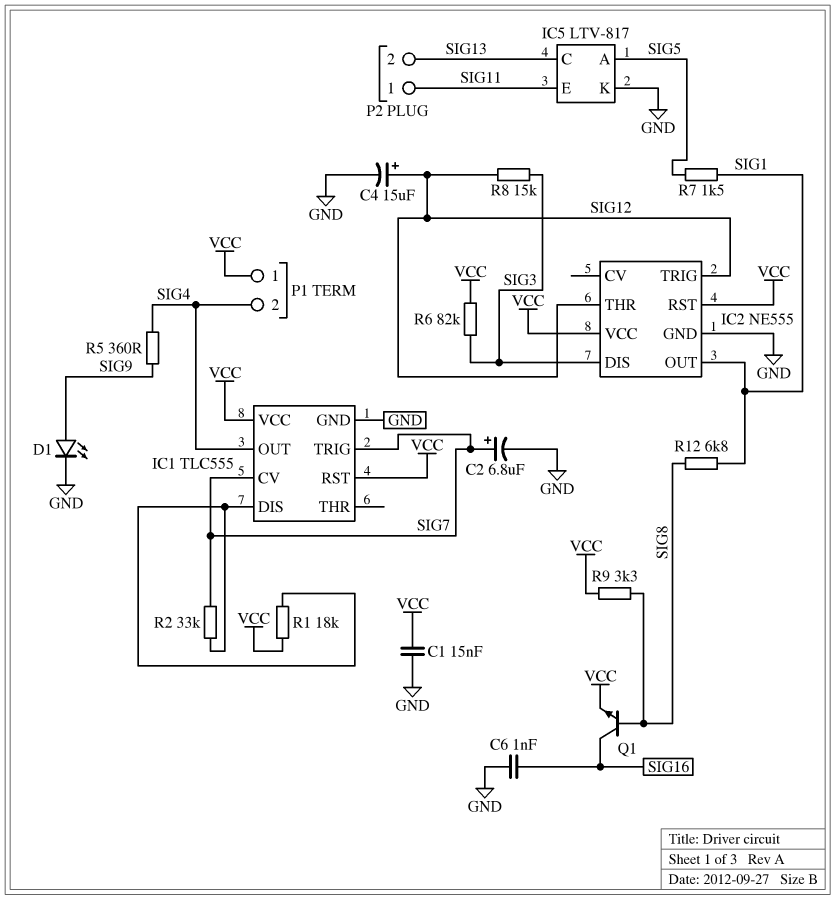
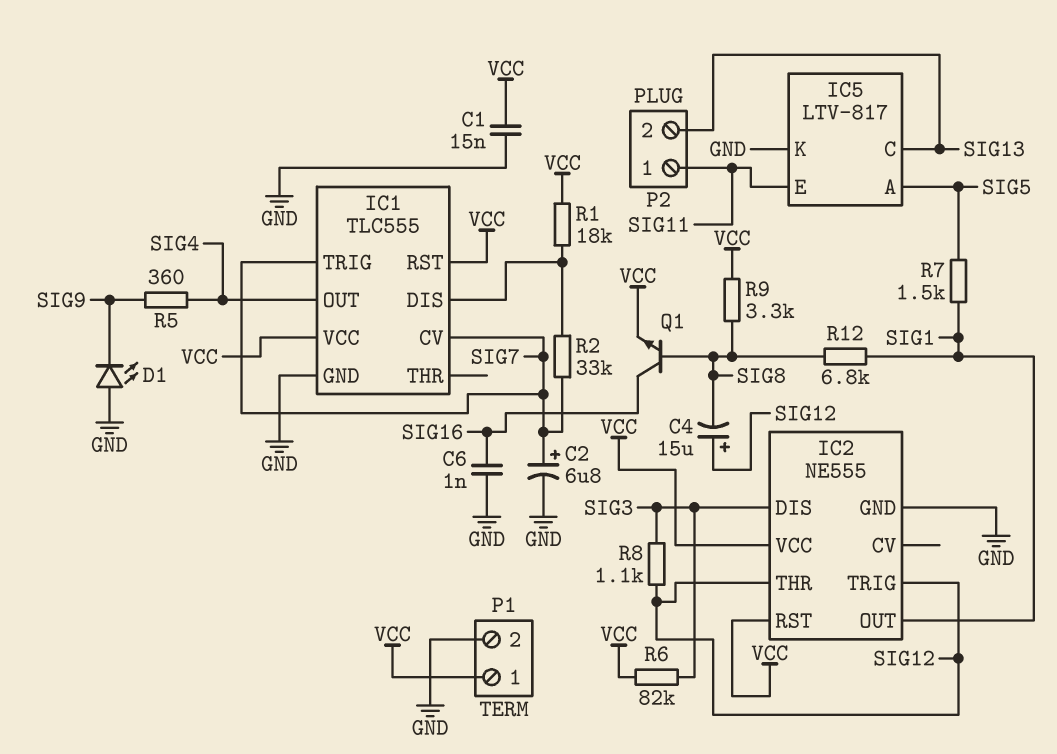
C4: 15uF (plus SIG12, minus GND) -> 15uF (plus SIG12, minus SIG8)
D1: LED (A SIG9, K GND) -> LED (A GND, K SIG9)
P1 pin 2: SIG4 -> GND
R8: 15k (SIG3, SIG12) -> 1.1k (SIG3, SIG12)

